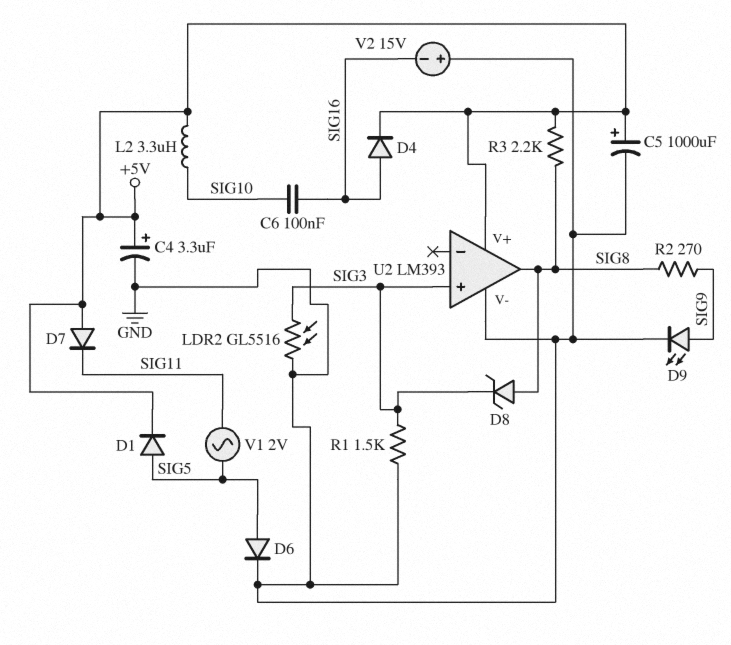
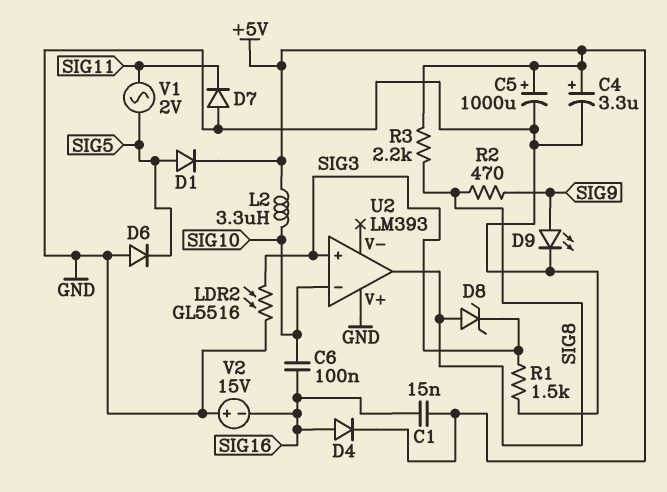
C1: none -> 15nF (+5V, SIG16)
D6: diode (A SIG5, K GND) -> diode (A GND, K SIG5)
D7: diode (A +5V, K SIG11) -> diode (A GND, K SIG11)
R2: 270 (SIG8, SIG9) -> 470 (SIG8, SIG9)
U2 pin V+: +5V -> GND
U2 pin V-: GND -> none
U2 pin in-: none -> SIG10

